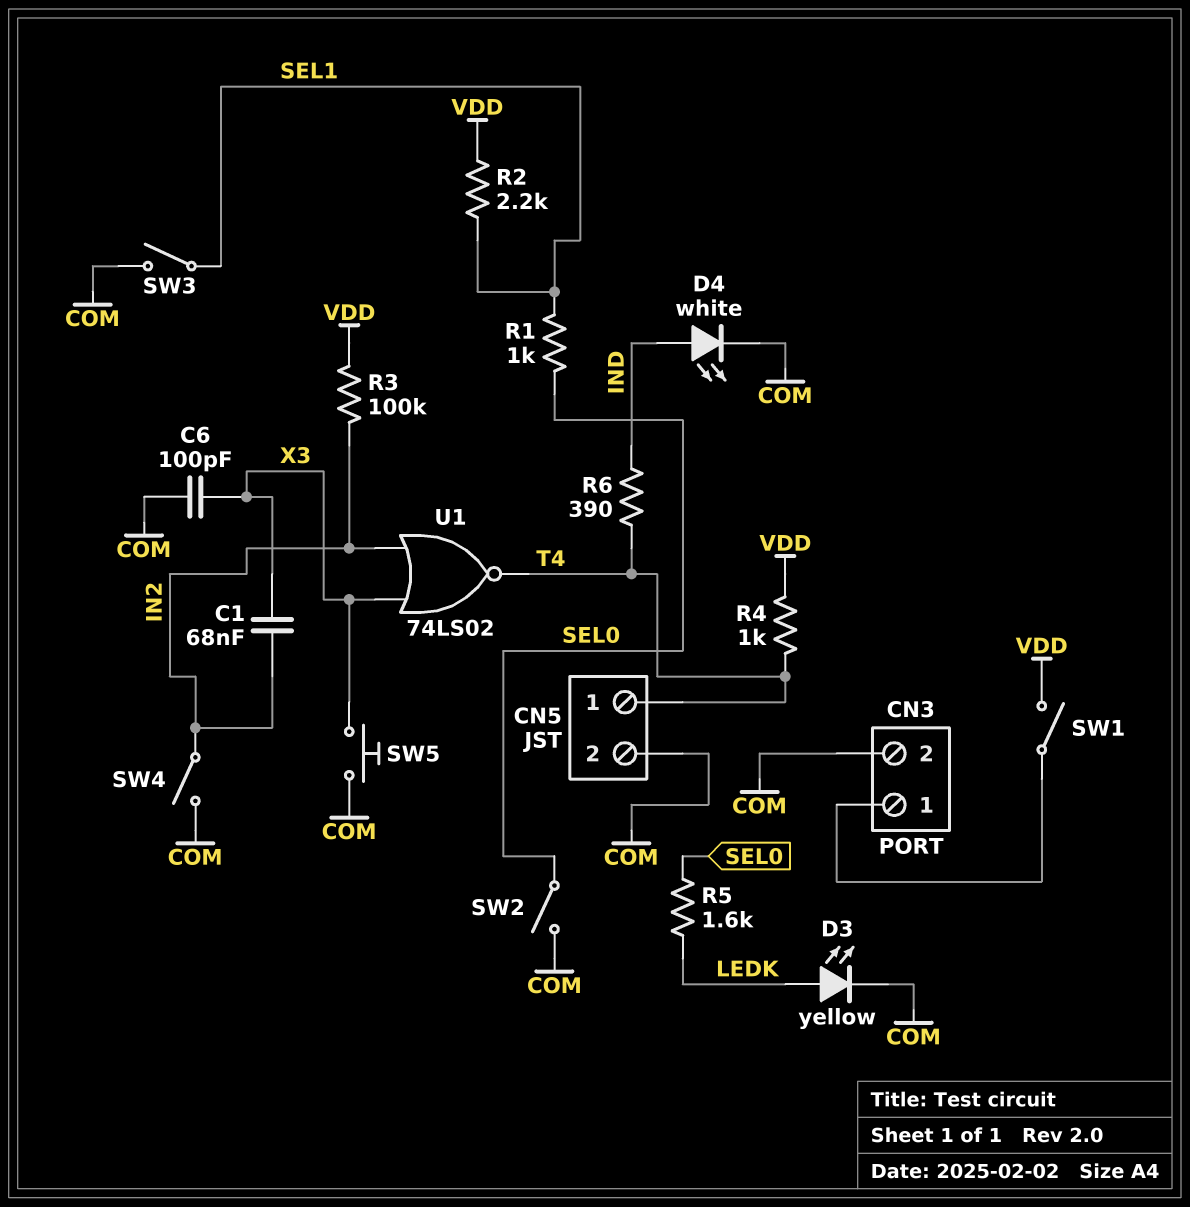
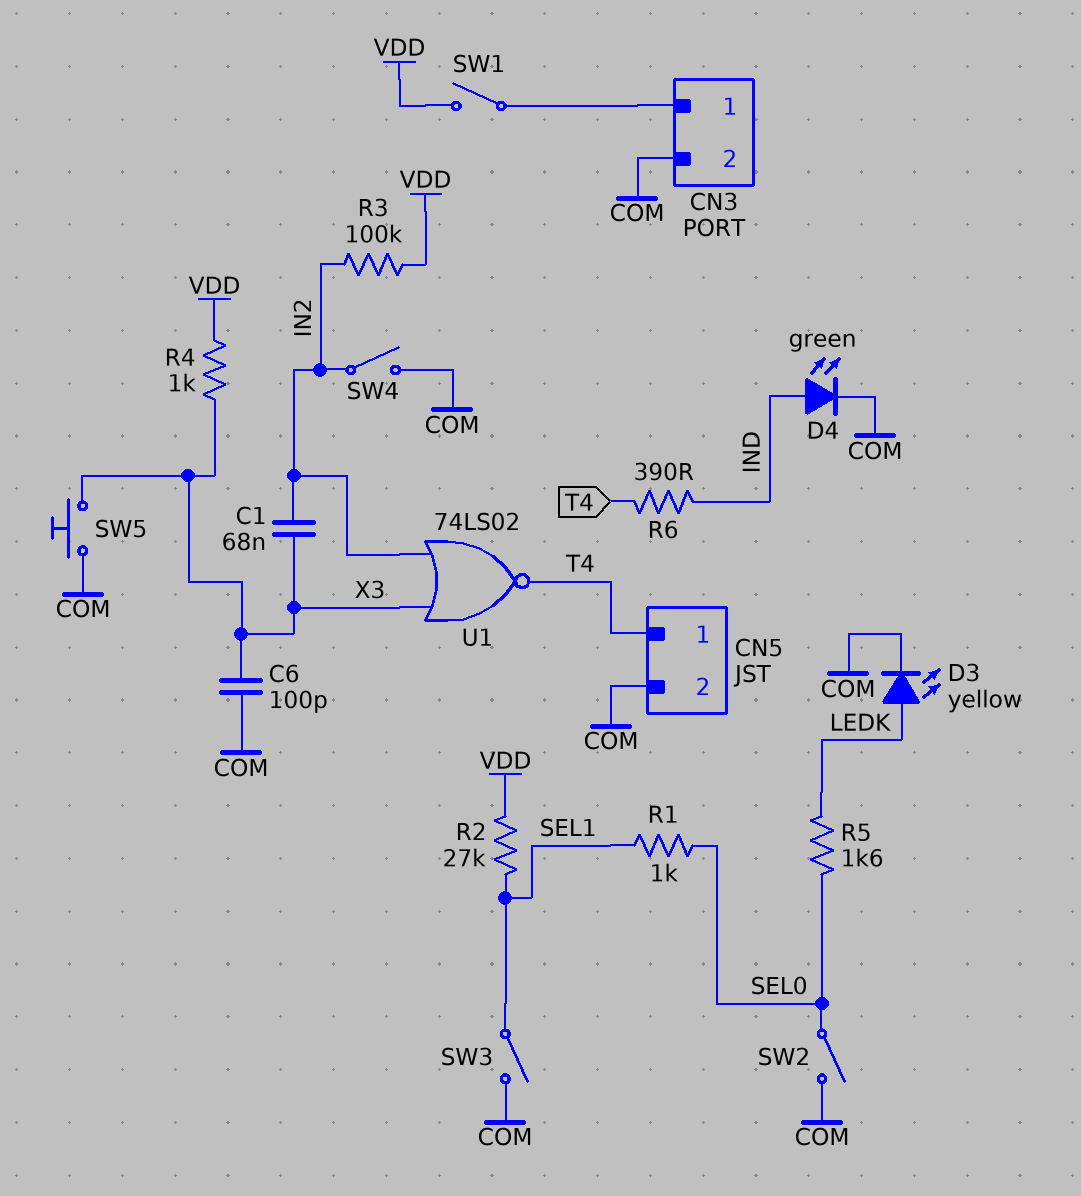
D4: LED white (A IND, K COM) -> LED green (A IND, K COM)
R2: 2.2k (SEL1, VDD) -> 27k (SEL1, VDD)
R4: 1k (T4, VDD) -> 1k (VDD, X3)

